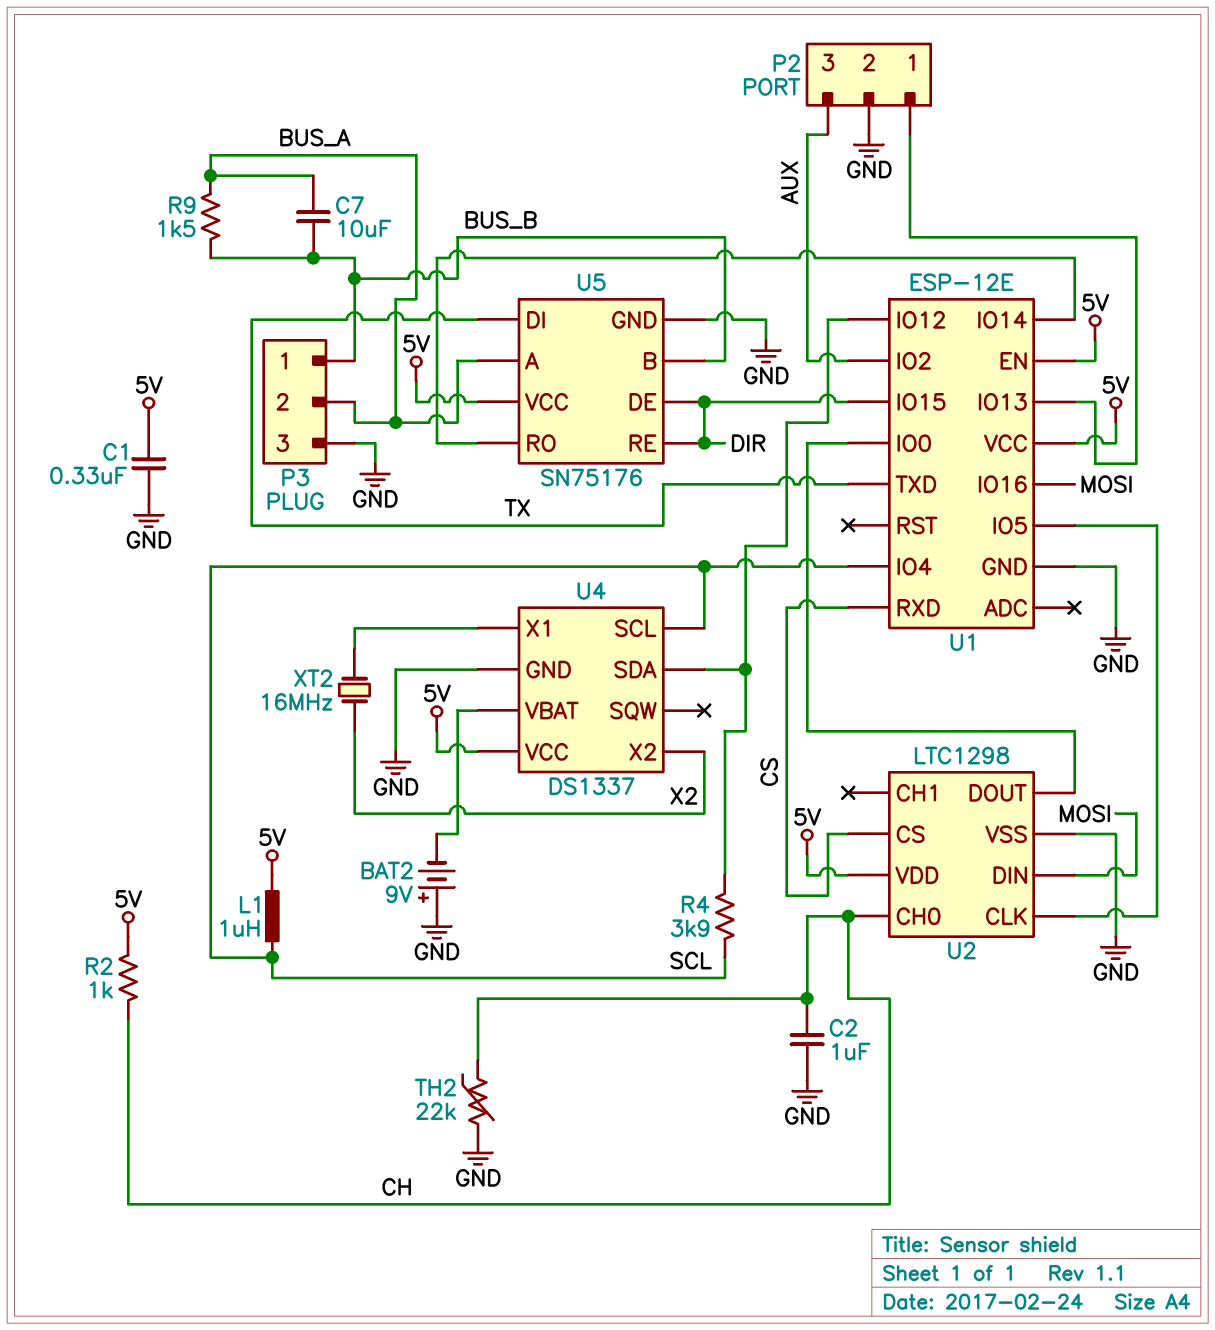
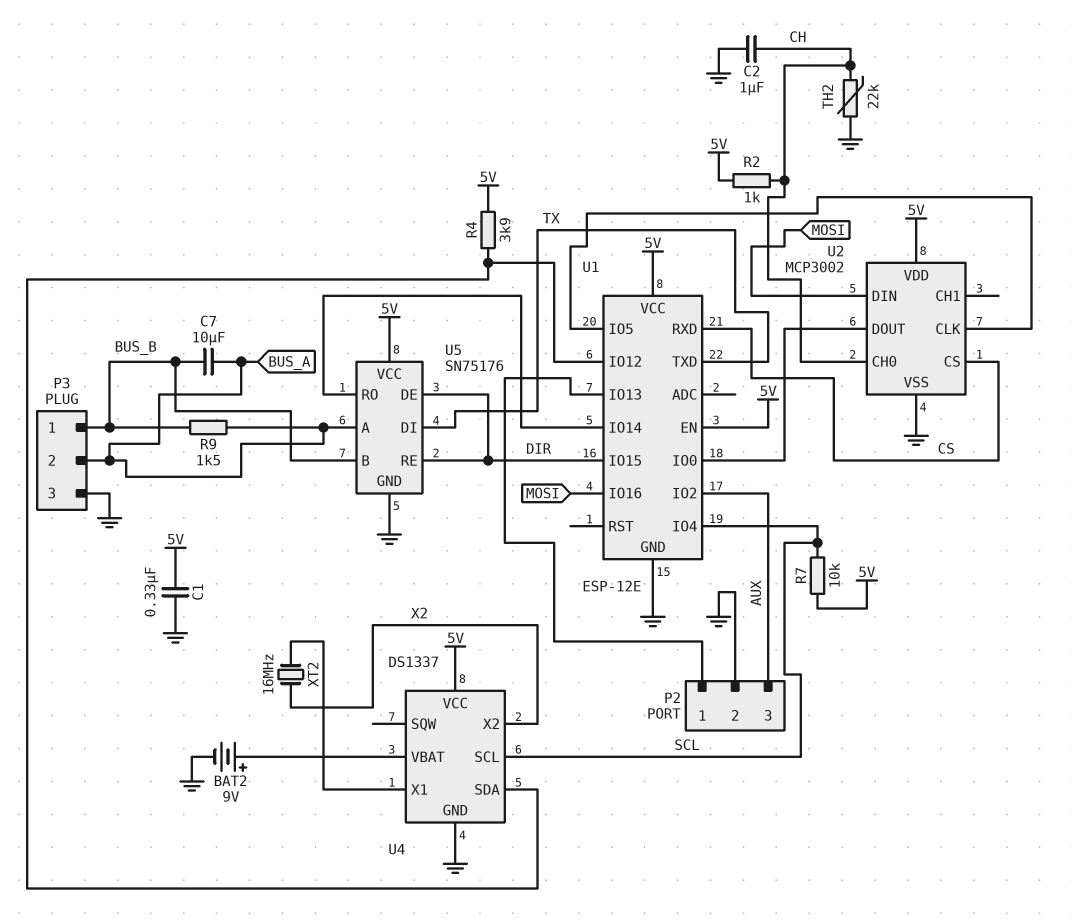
BAT2: 9V (plus GND, minus U4/VBAT) -> 9V (plus U4/VBAT, minus GND)
L1: 1uH (5V, SCL) -> none
R4: 3.9k (SCL, U1/IO12) -> 3.9k (5V, U1/IO12)
R7: none -> 10k (5V, SCL)
U2: LTC1298 -> MCP3002

